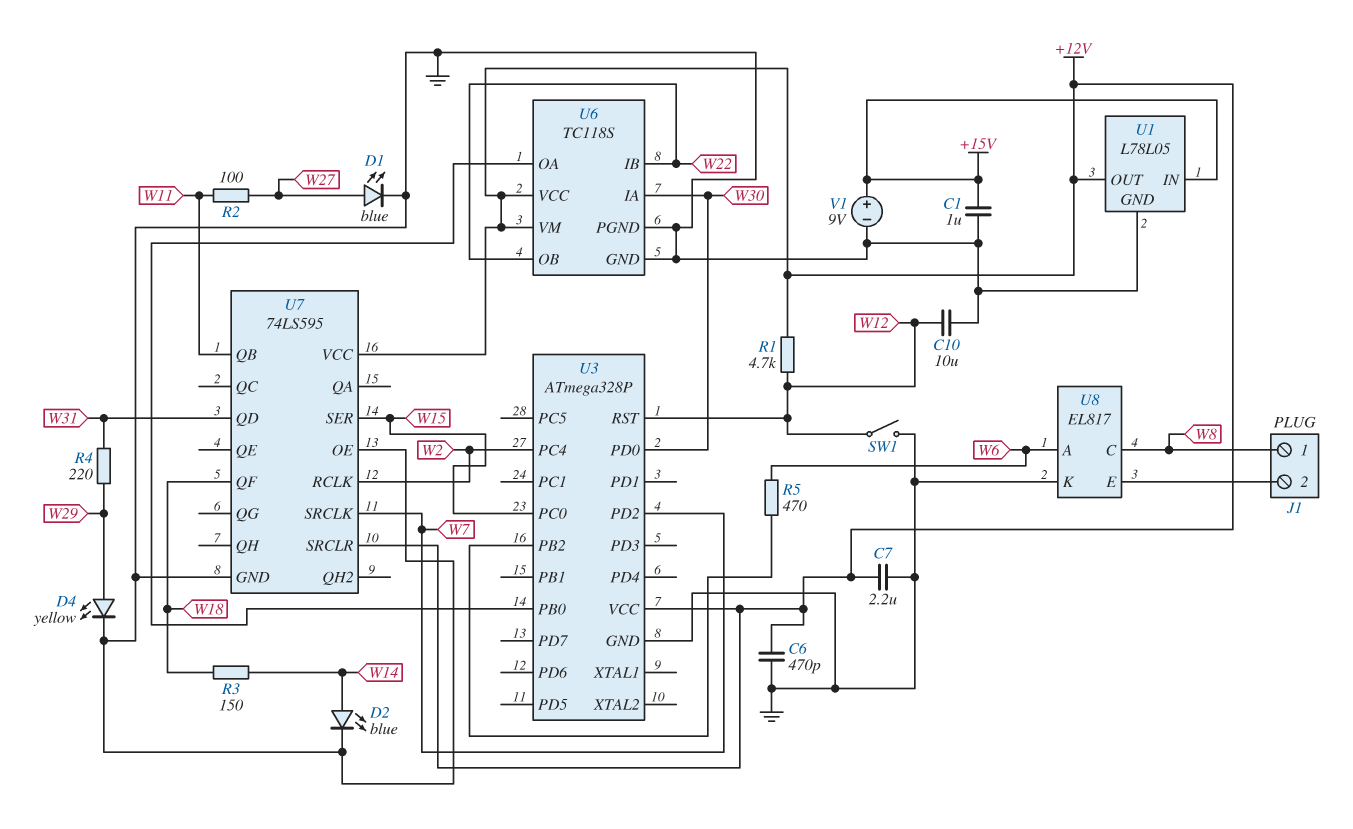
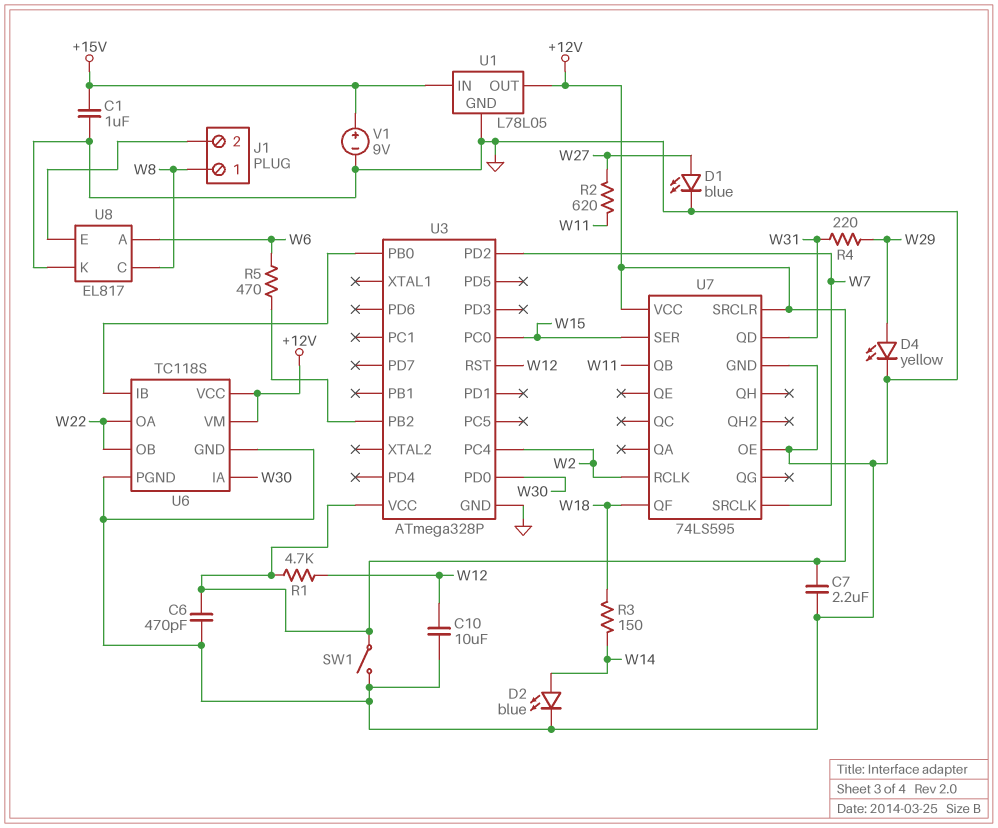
R2: 100 (W11, W27) -> 620 (W11, W27)
SW1: switch (GND, W12) -> switch (+12V, GND)
U6 pin IB: W22 -> U3/PB0
U6 pin OA: U3/PB0 -> W22

